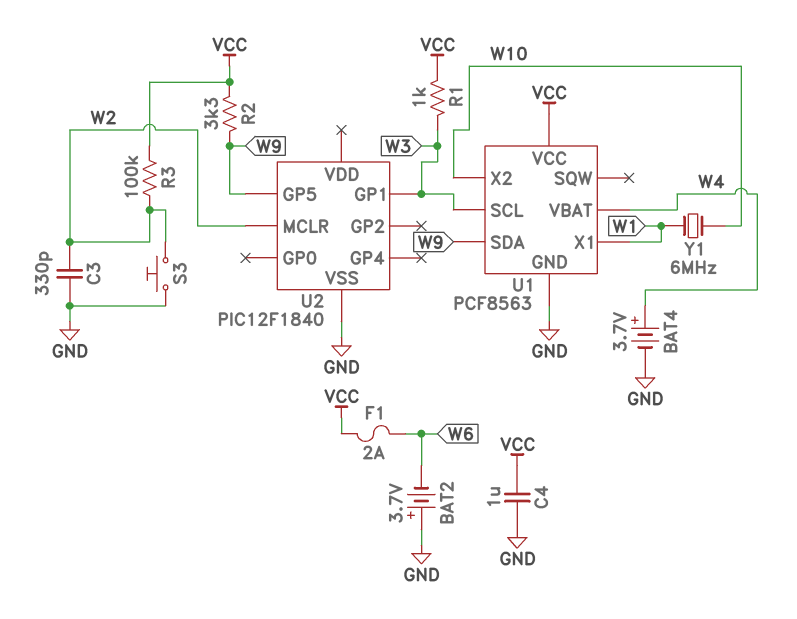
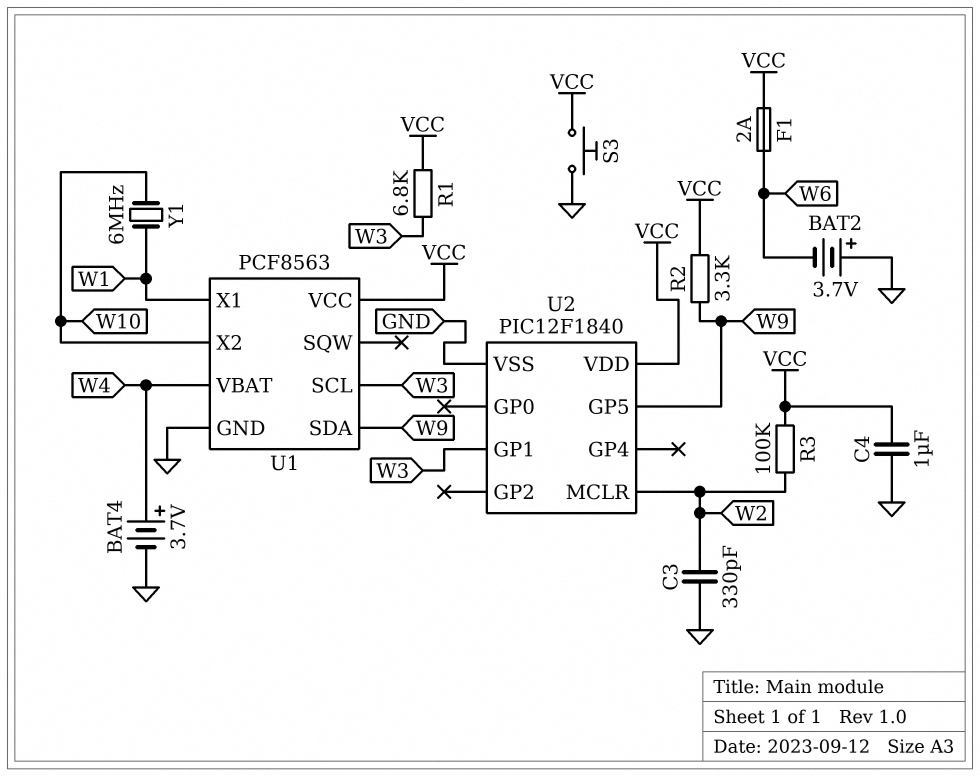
R1: 1k (VCC, W3) -> 6.8k (VCC, W3)
S3: button (GND, W2) -> button (GND, VCC)
U2 pin VDD: none -> VCC

